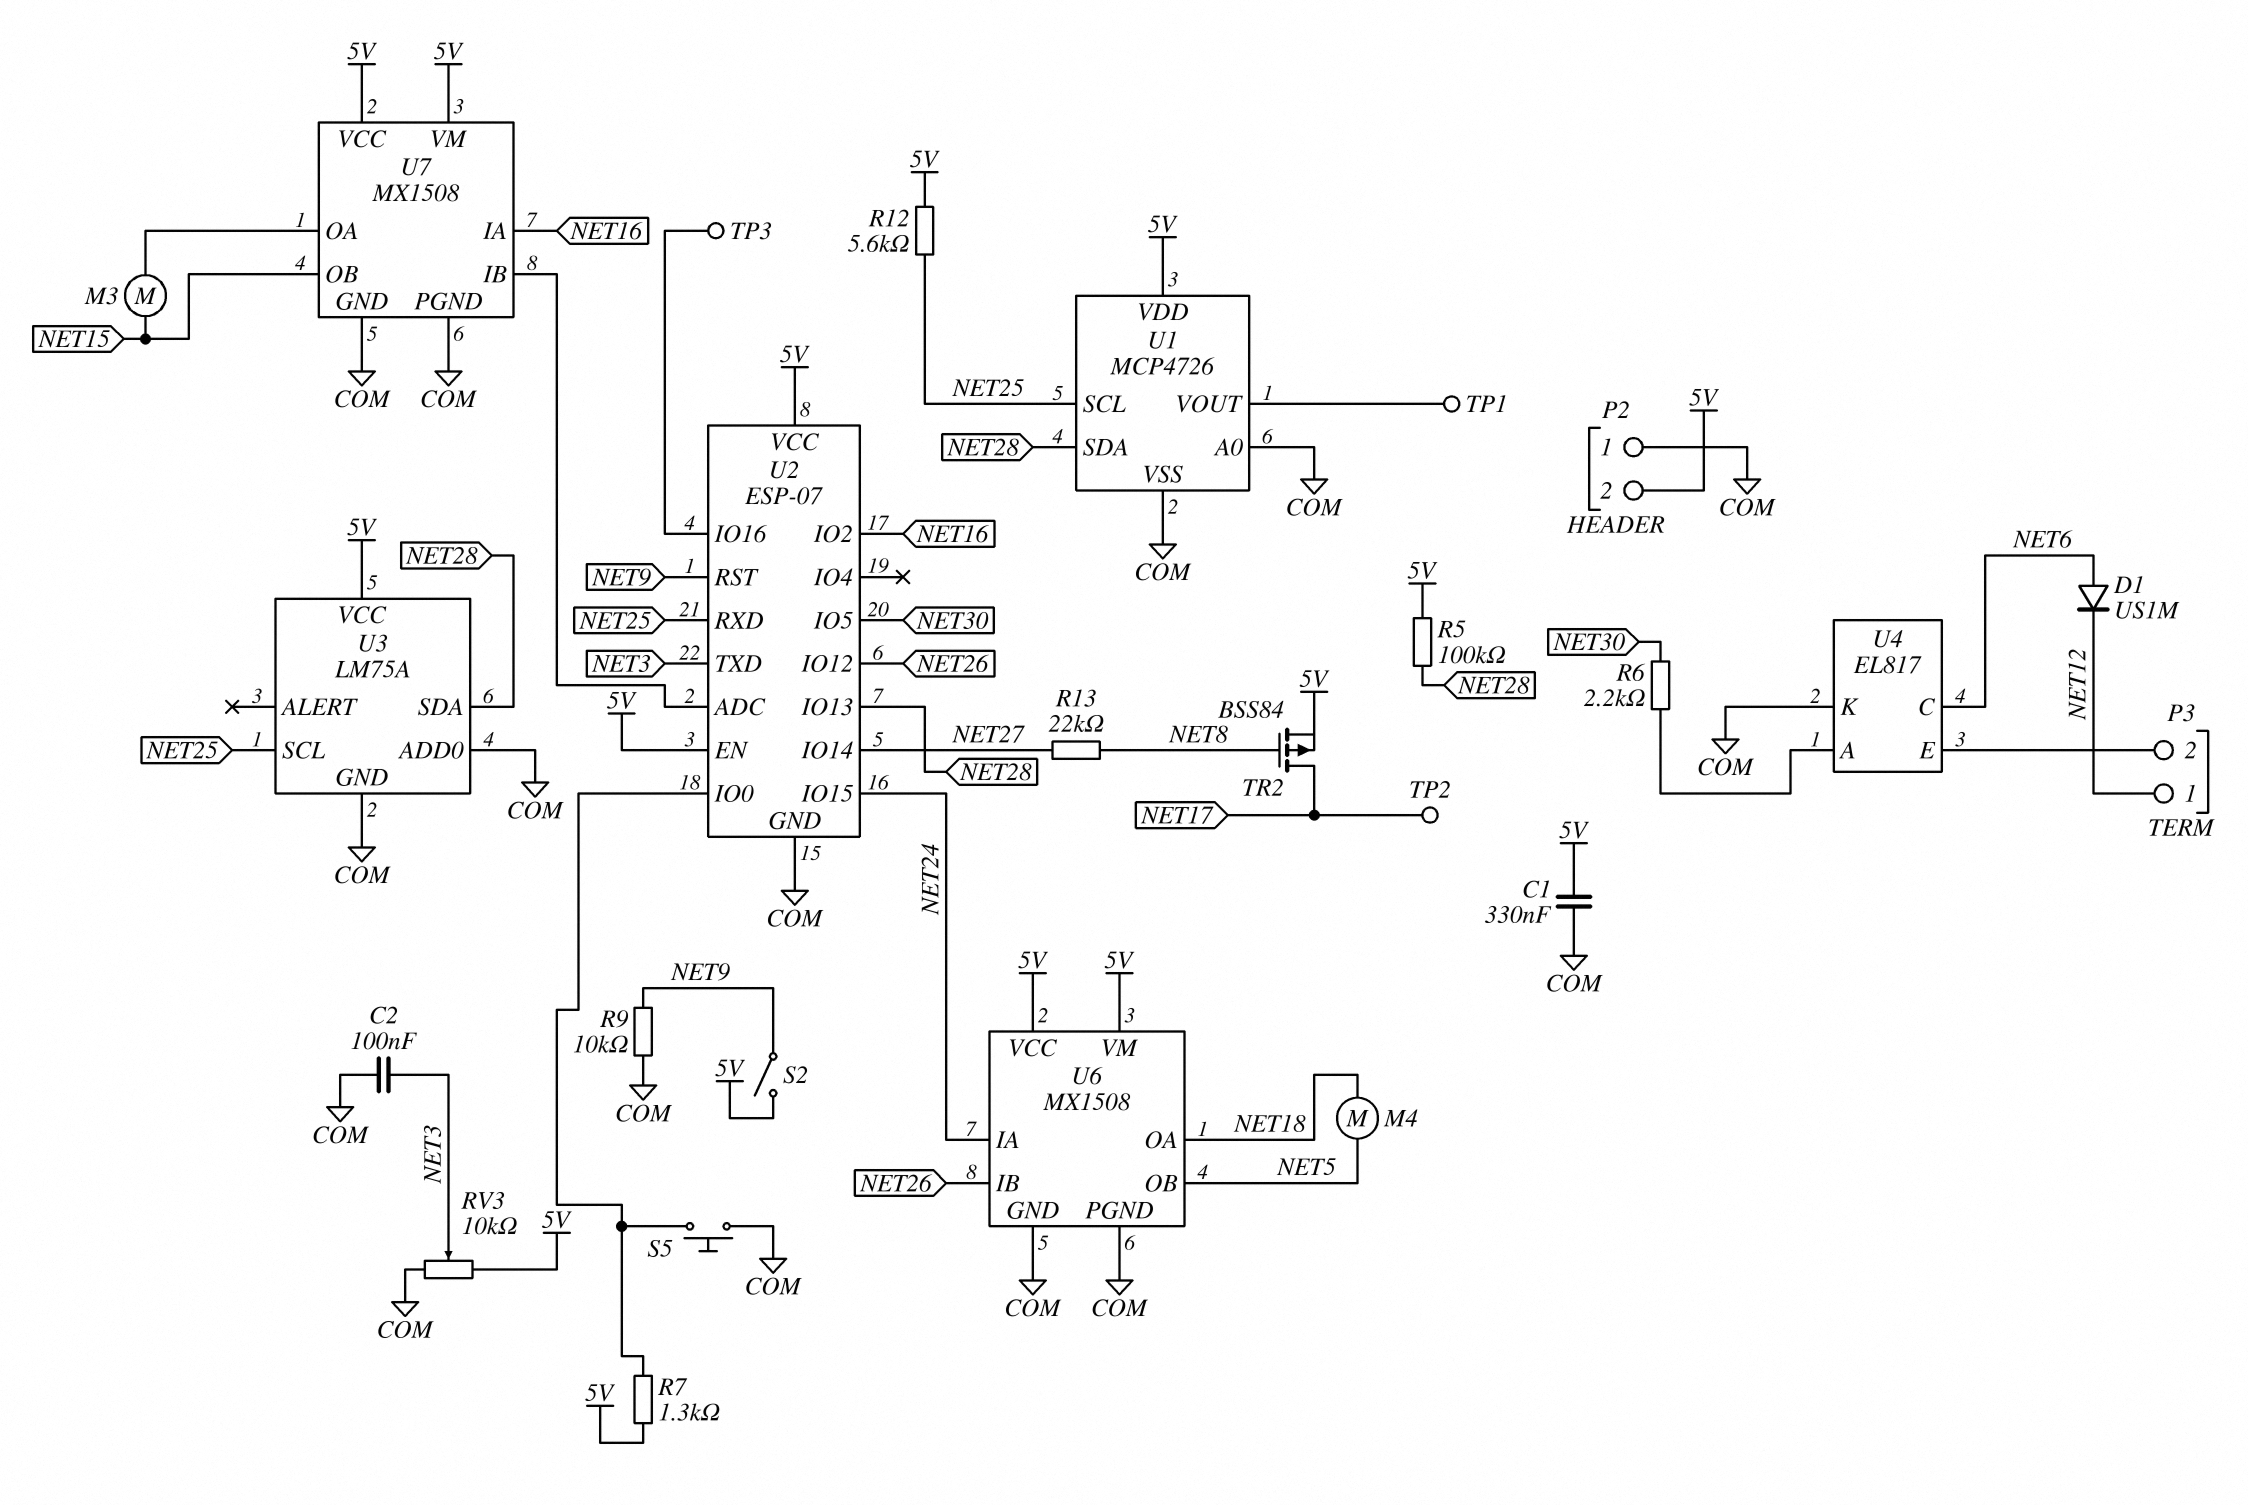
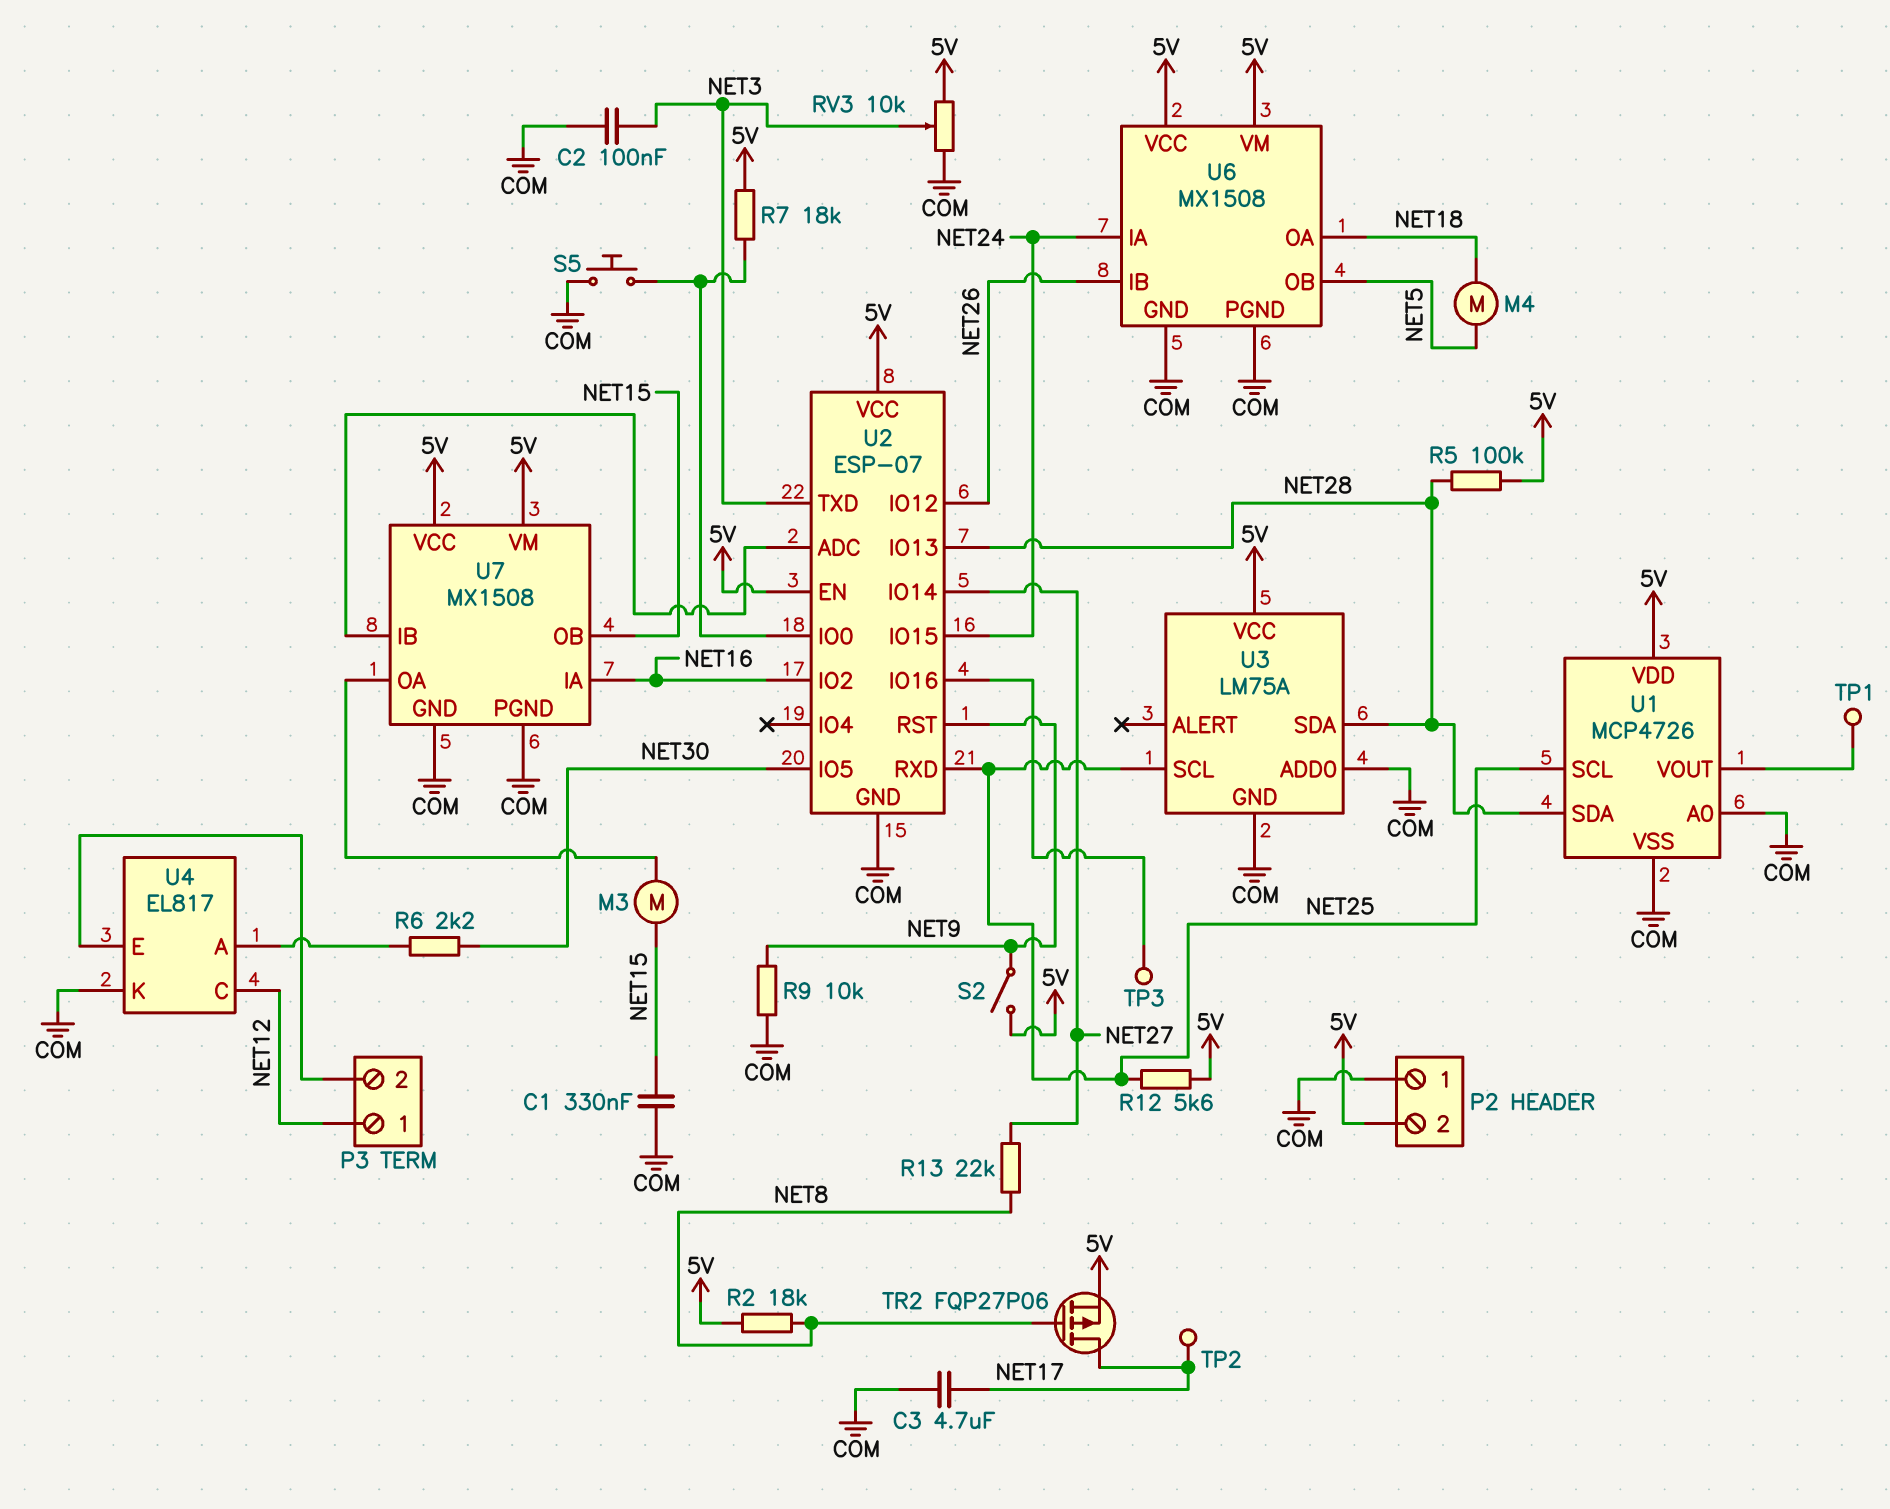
C1: 330nF (5V, COM) -> 330nF (COM, NET15)
C3: none -> 4.7uF (COM, NET17)
D1: diode US1M (A NET6, K NET12) -> none
R2: none -> 18k (5V, NET8)
R7: 1.3k (5V, U2/IO0) -> 18k (5V, U2/IO0)
TR2: PMOS BSS84 (G NET8, D NET17, S 5V) -> PMOS FQP27P06 (G NET8, D NET17, S 5V)
U4 pin C: NET6 -> NET12

